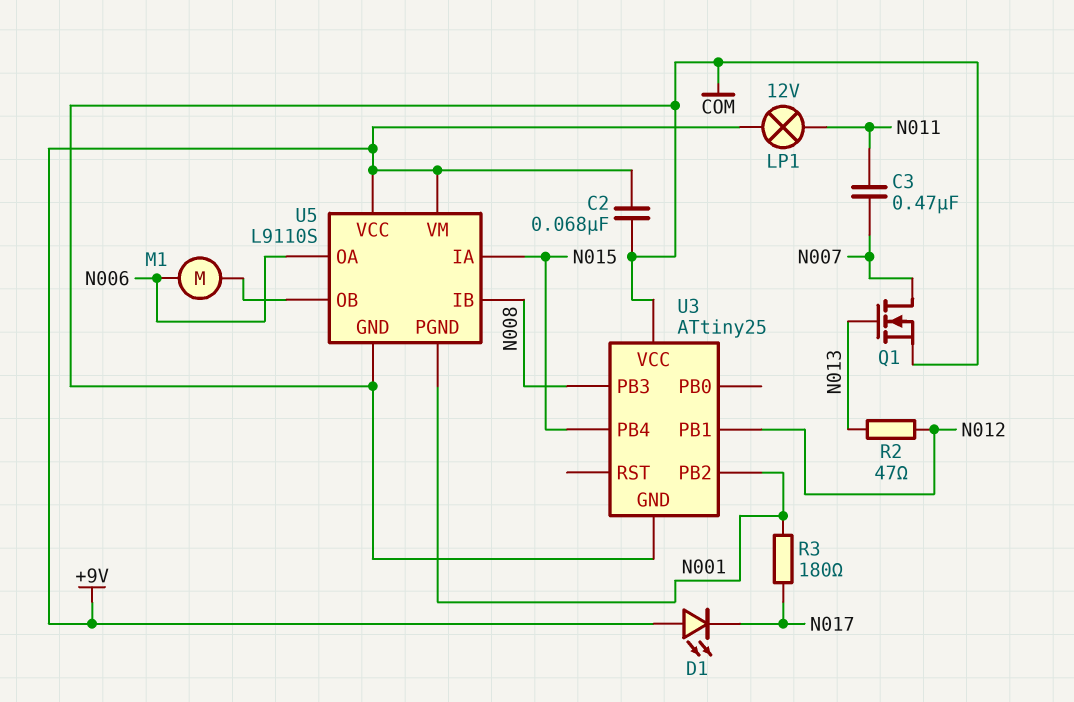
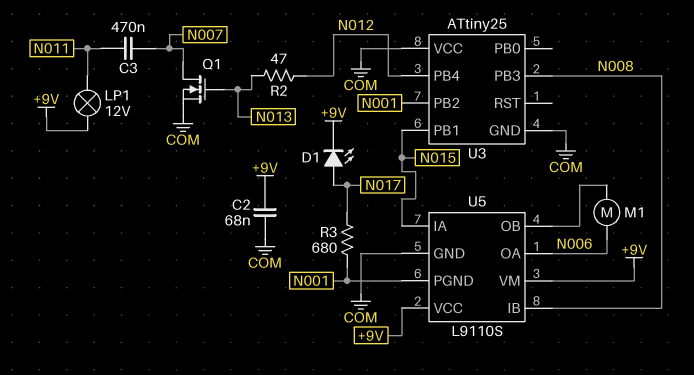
D1: LED (A +9V, K N017) -> LED (A N017, K +9V)
R3: 180 (N001, N017) -> 680 (N001, N017)
U3 pin PB1: N012 -> N015
U3 pin PB4: N015 -> N012

